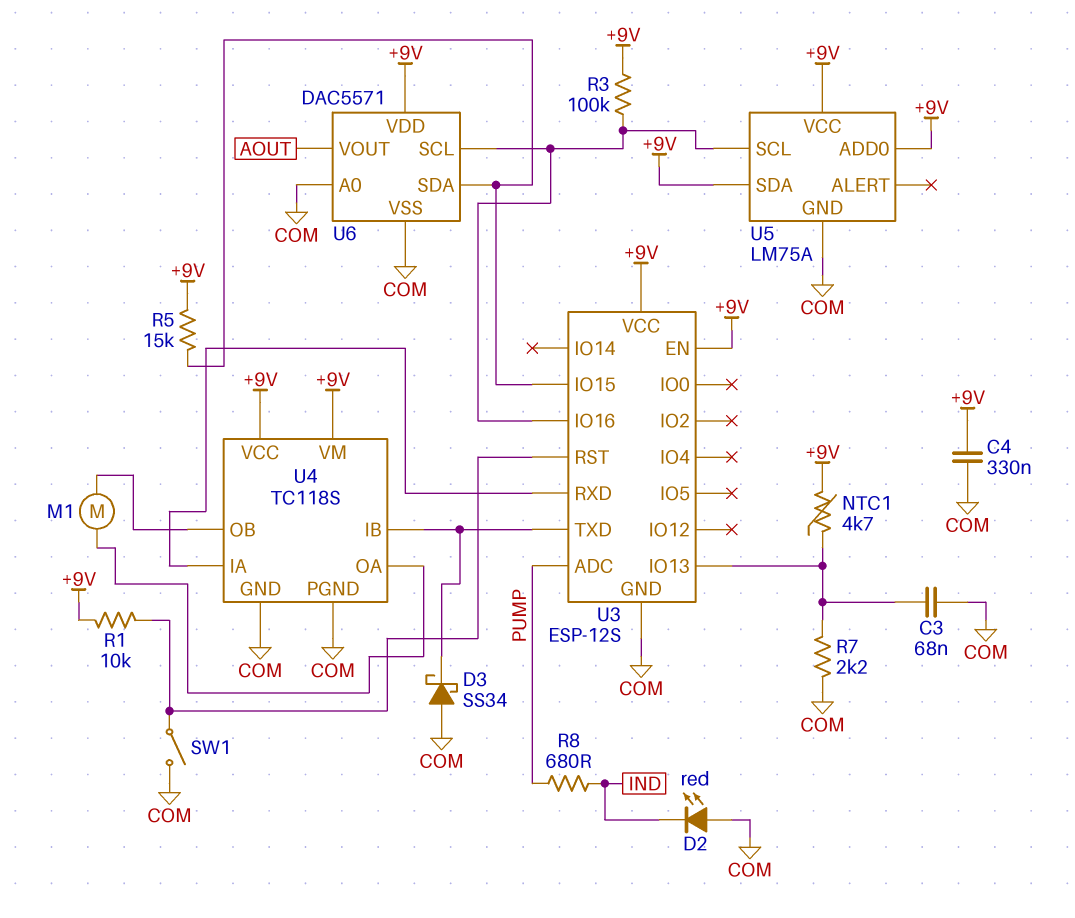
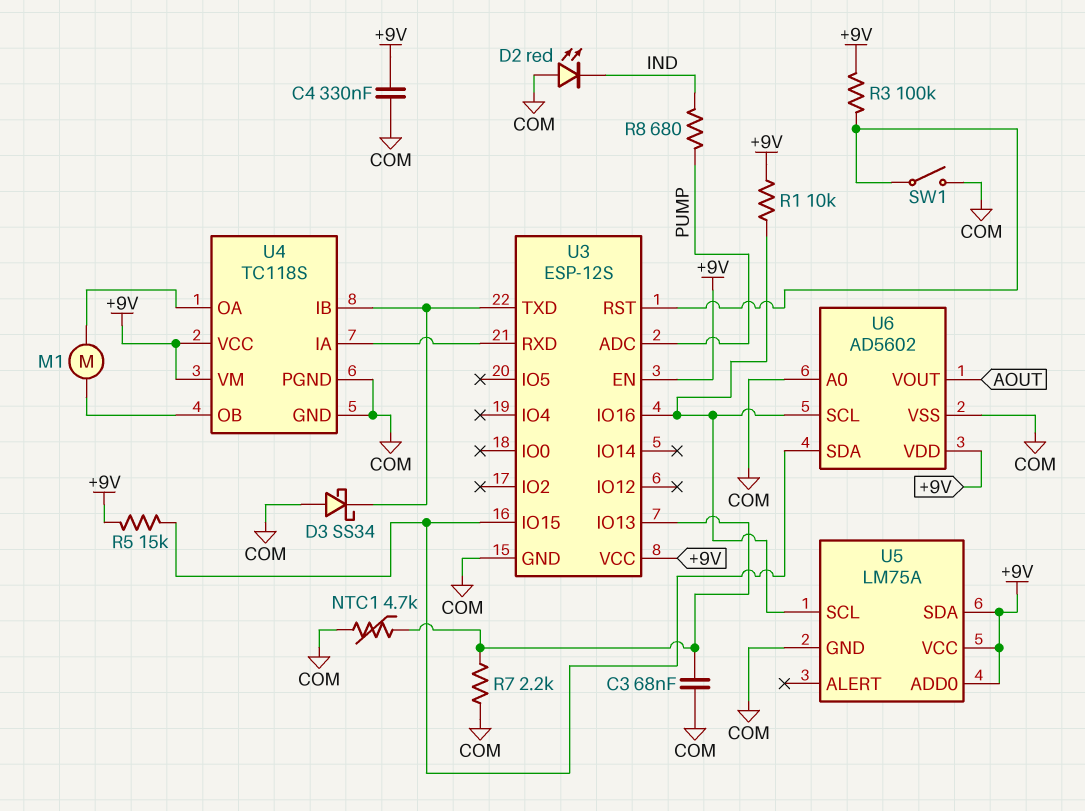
NTC1: 4.7k (+9V, U3/IO13) -> 4.7k (COM, U3/IO13)
R1: 10k (+9V, U3/RST) -> 10k (+9V, U3/IO16)
R3: 100k (+9V, U3/IO16) -> 100k (+9V, U3/RST)
U6: DAC5571 -> AD5602

